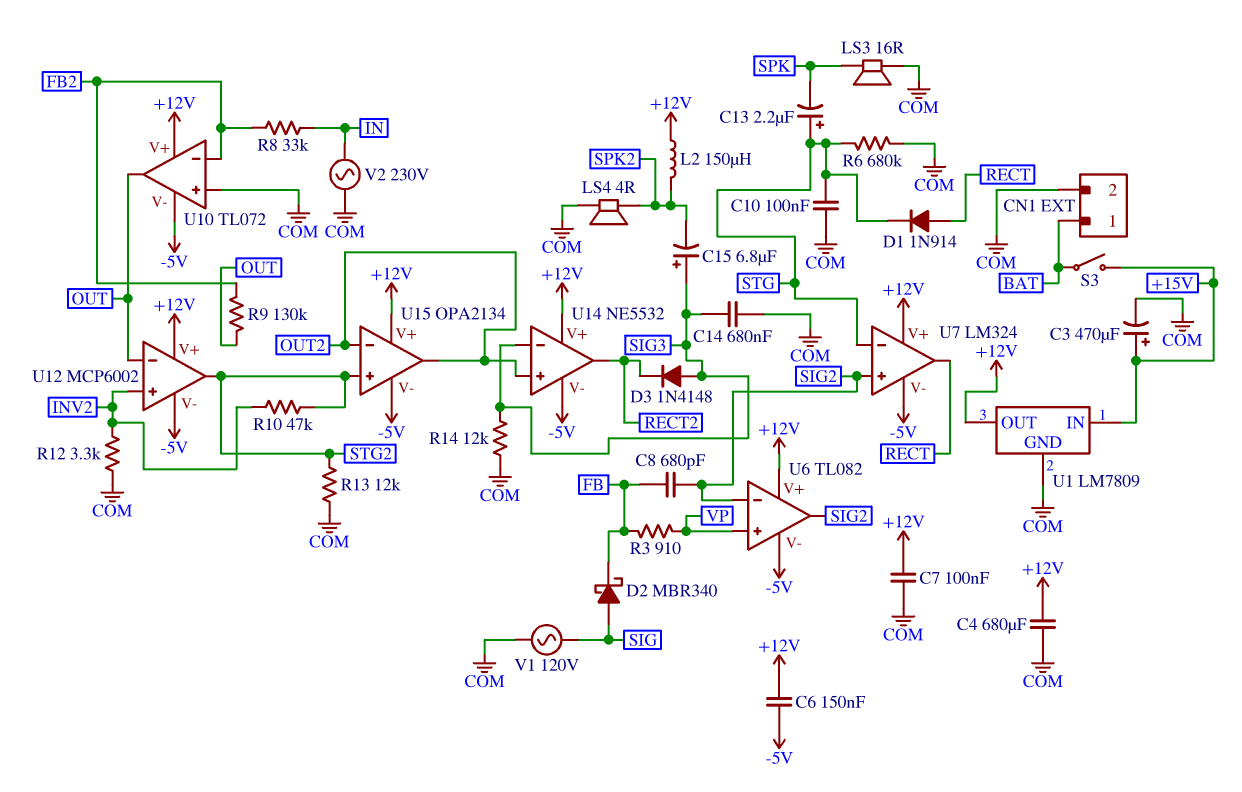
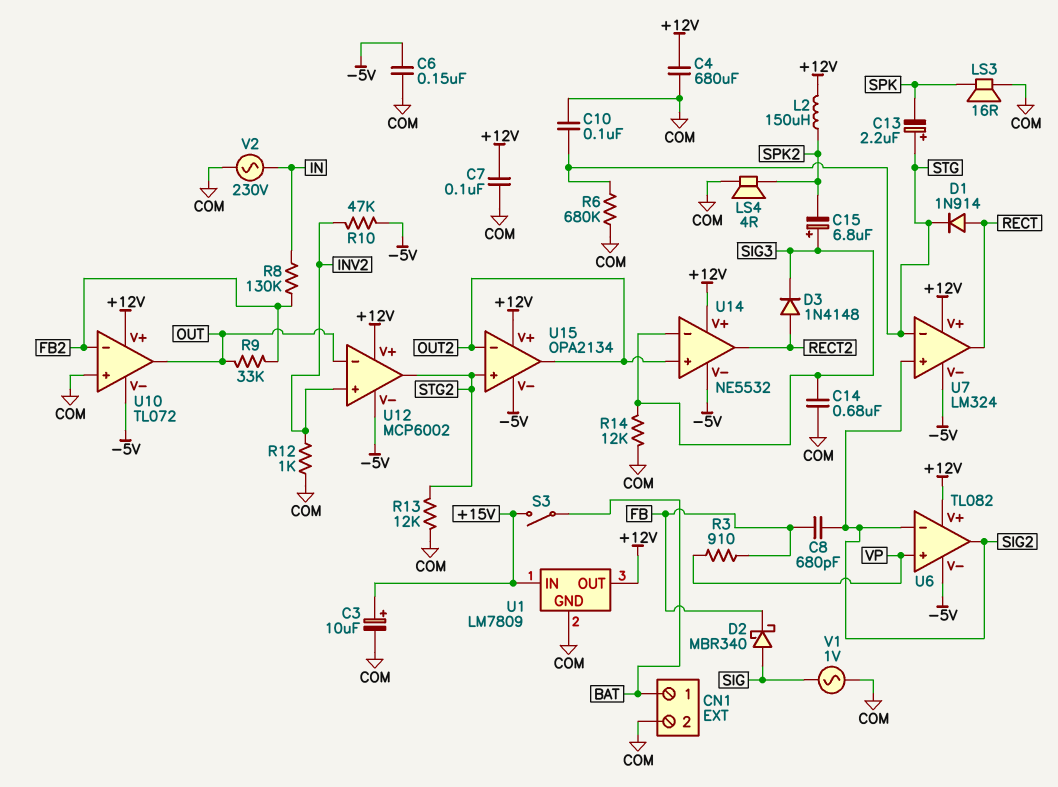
C3: 470uF (plus +15V, minus COM) -> 10uF (plus +15V, minus COM)
C6: 150nF (+12V, -5V) -> 150nF (-5V, COM)
D3: diode 1N4148 (A SIG3, K RECT2) -> diode 1N4148 (A RECT2, K SIG3)
R8: 33k (FB2, IN) -> 130k (FB2, IN)
R9: 130k (FB2, OUT) -> 33k (FB2, OUT)
R10: 47k (INV2, STG2) -> 47k (-5V, INV2)
R12: 3.3k (COM, INV2) -> 1k (COM, INV2)
V1: AC 120V (COM, SIG) -> AC 1V (COM, SIG)

